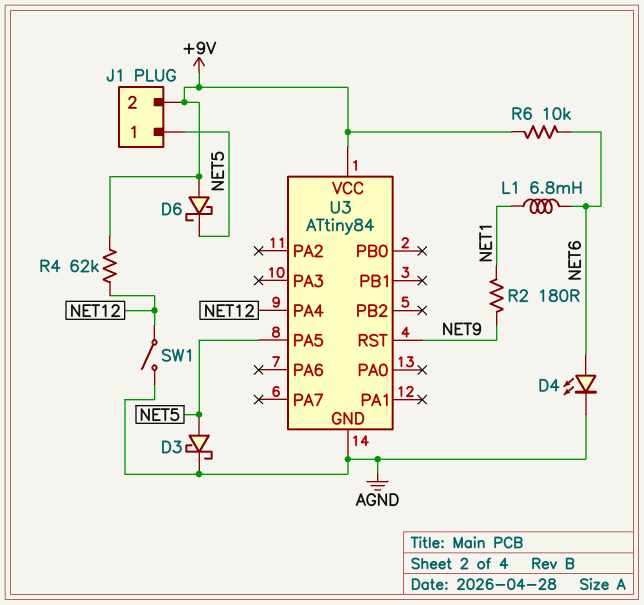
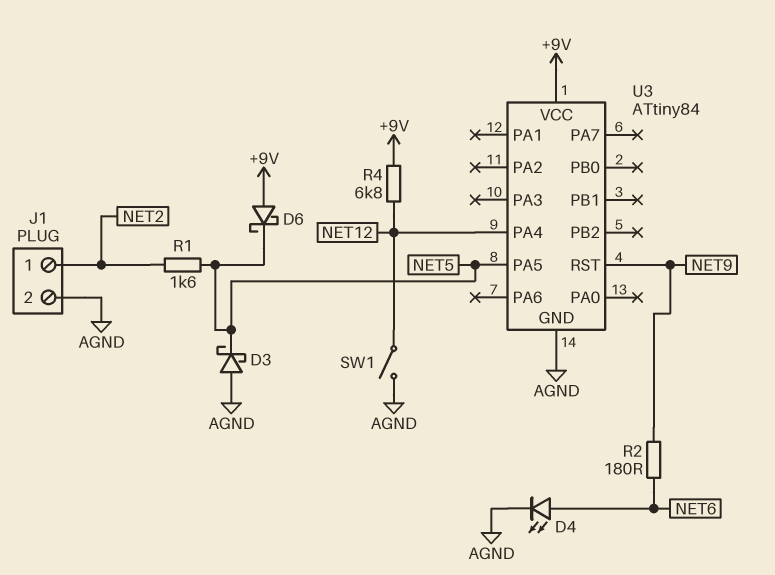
D3: schottky (A NET5, K AGND) -> schottky (A AGND, K NET5)
J1 pin 1: NET5 -> NET2
J1 pin 2: +9V -> AGND
L1: 6.8mH (NET1, NET6) -> none
R1: none -> 1.6k (NET2, NET5)
R2: 180 (NET1, NET9) -> 180 (NET6, NET9)
R4: 62k (+9V, NET12) -> 6.8k (+9V, NET12)
R6: 10k (+9V, NET6) -> none

